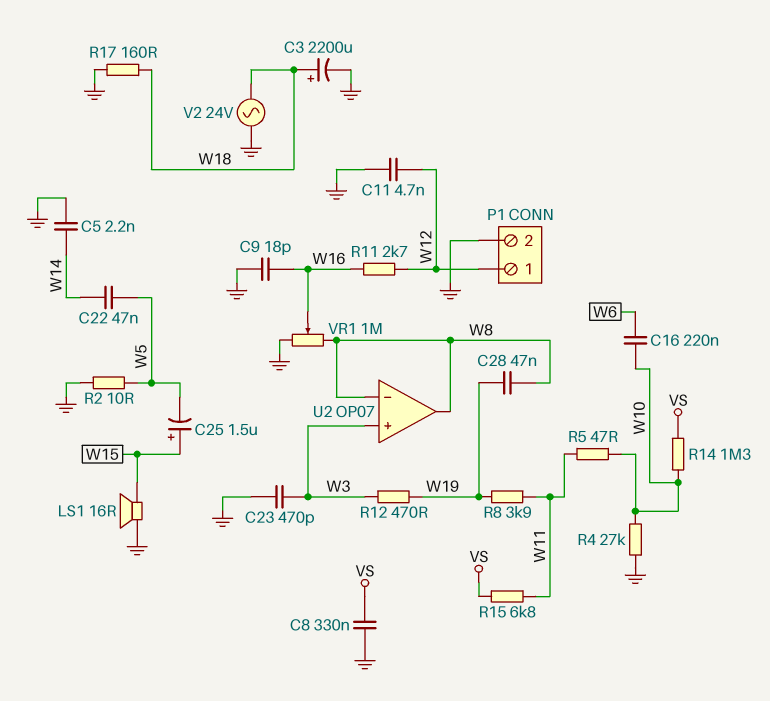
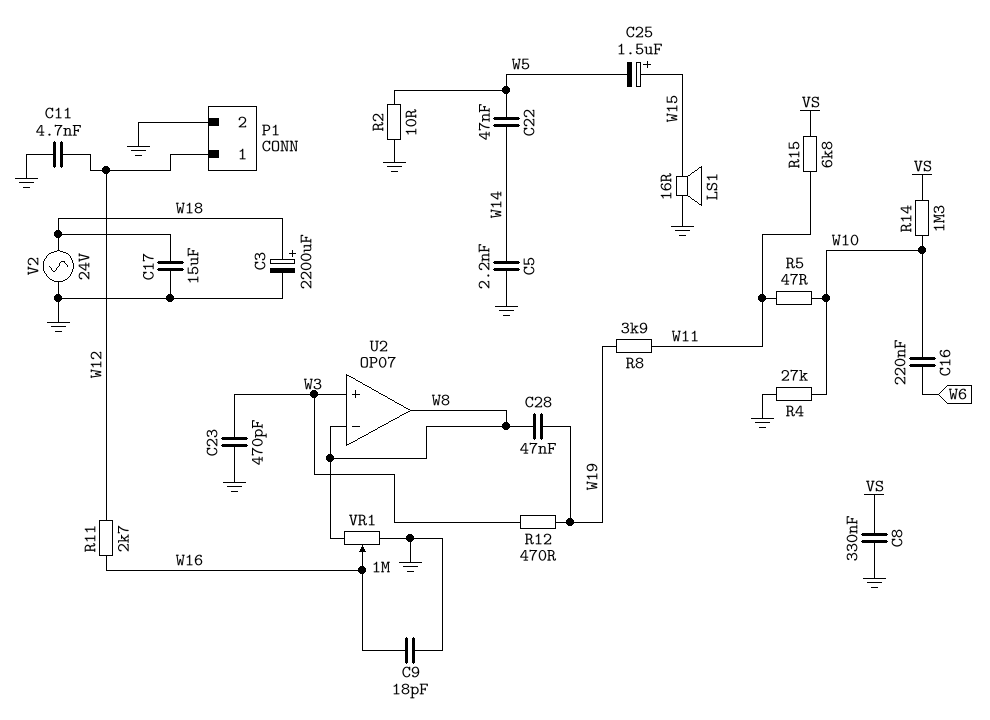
C17: none -> 15uF (GND, W18)
R17: 160 (GND, W18) -> none

